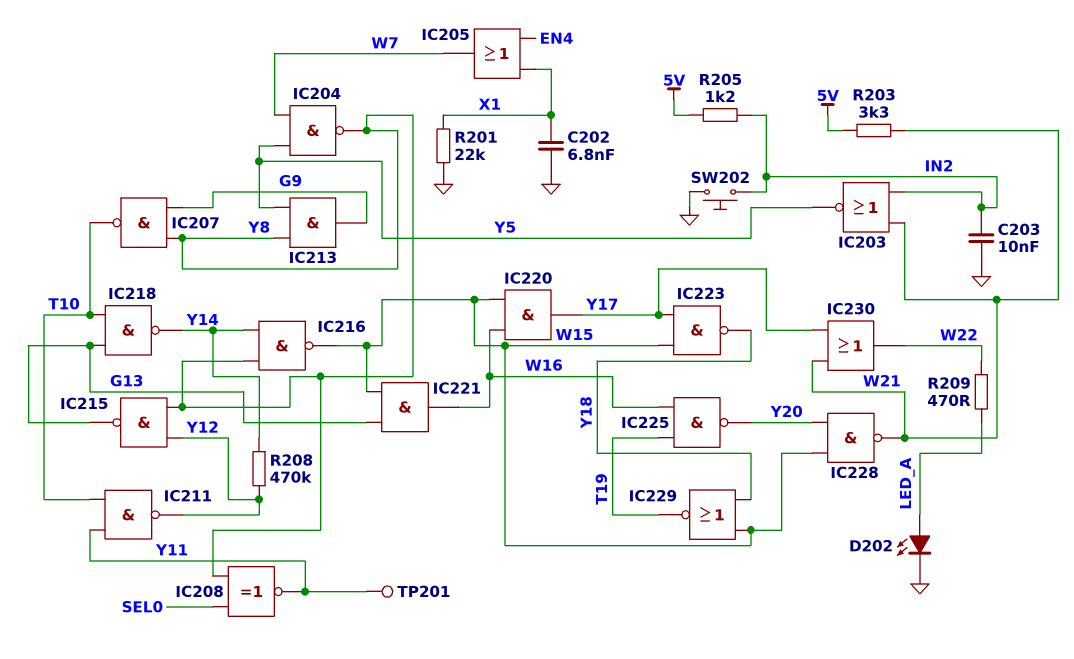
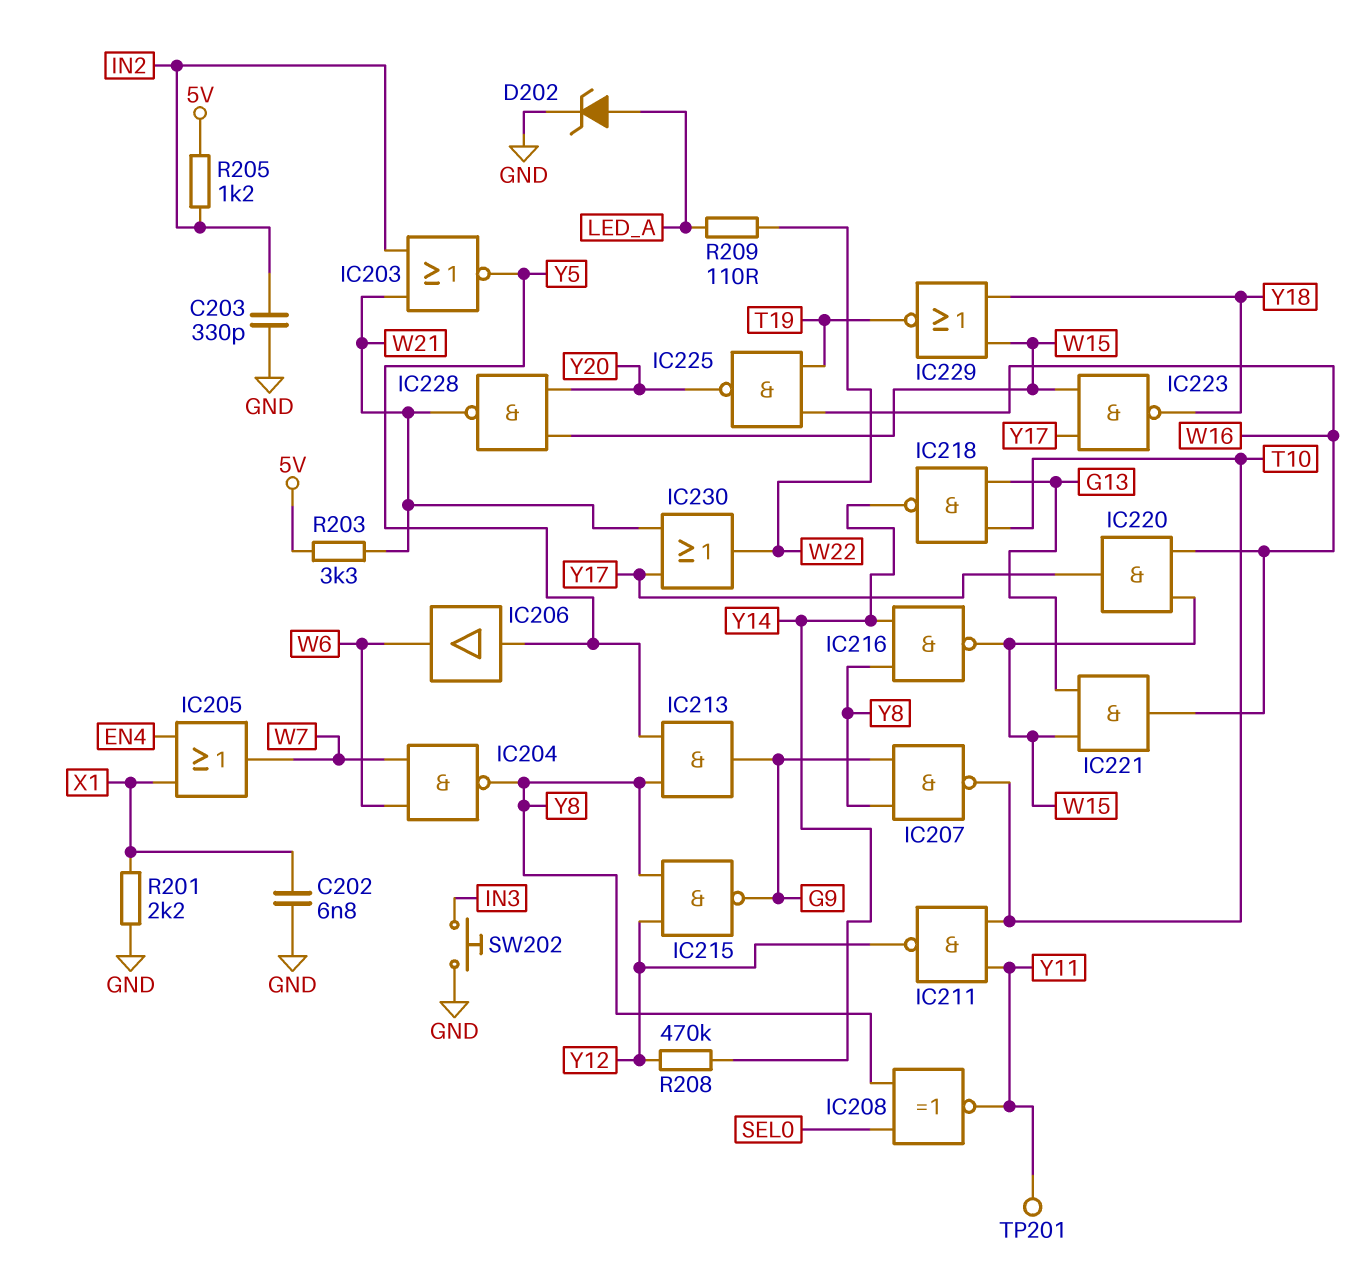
C203: 10nF (GND, IN2) -> 330pF (GND, IN2)
D202: LED (A LED_A, K GND) -> zener (A LED_A, K GND)
IC204: NAND (in W7, in Y5, out Y8) -> NAND (in W6, in W7, out Y8)
IC206: none -> buffer (in Y5, out W6)
IC215: NAND (in Y8, in Y12, out G13) -> NAND (in Y8, in Y12, out G9)
R201: 22k (GND, X1) -> 2.2k (GND, X1)
R209: 470 (LED_A, W22) -> 110 (LED_A, W22)
SW202: button (GND, IN2) -> button (GND, IN3)

